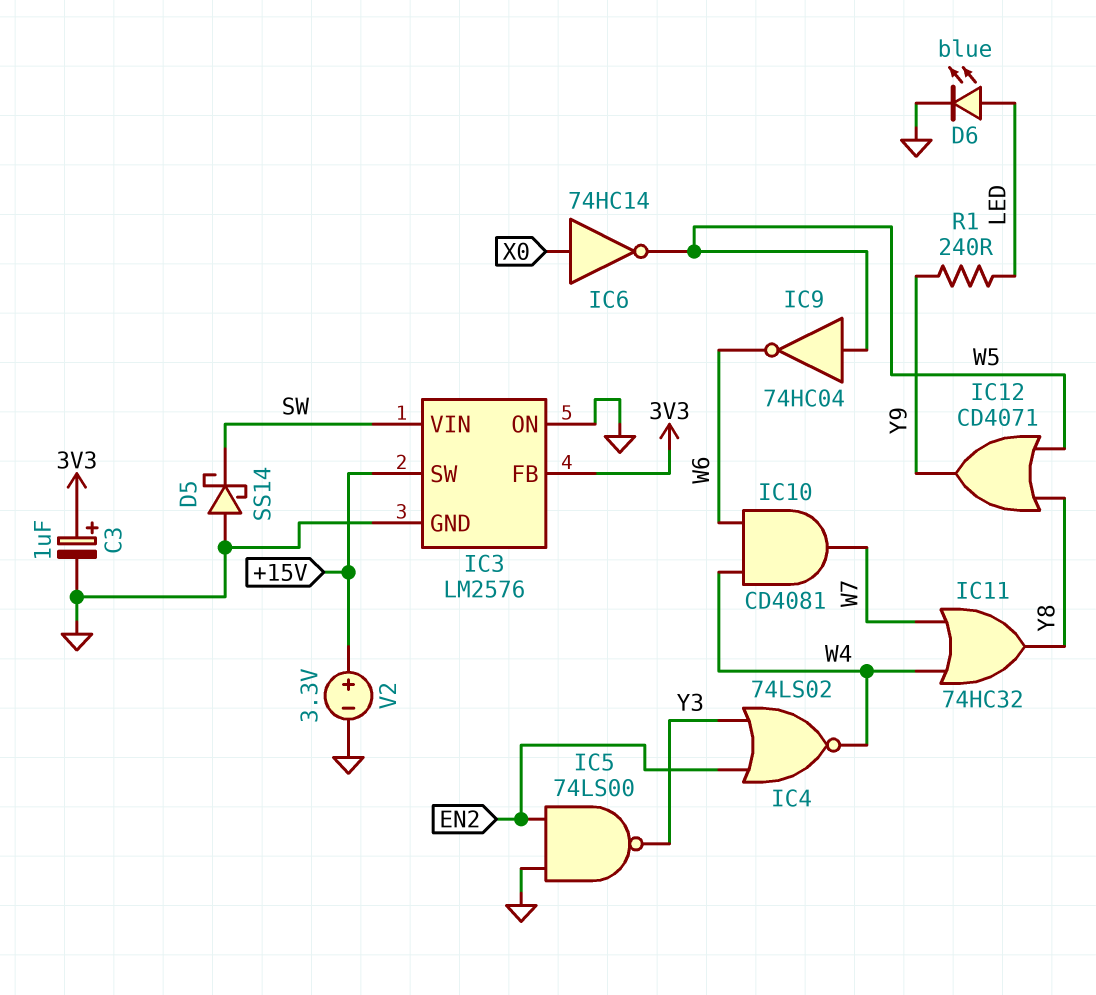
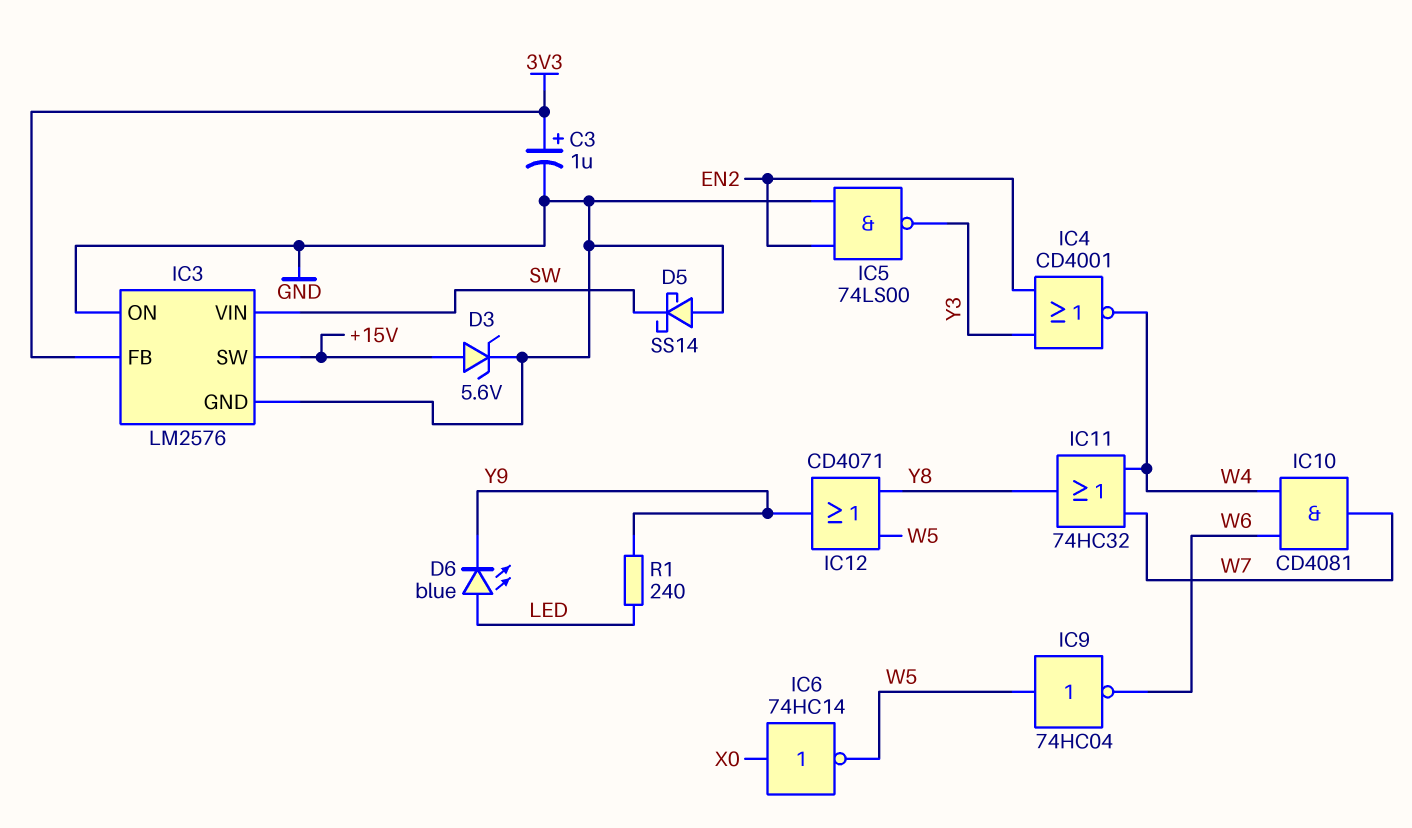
D3: none -> zener 5.6V (A +15V, K GND)
D6: LED blue (A LED, K GND) -> LED blue (A LED, K Y9)
IC4: NOR 74LS02 (in EN2, in Y3, out W4) -> NOR CD4001 (in EN2, in Y3, out W4)
V2: 3.3V (plus +15V, minus GND) -> none

